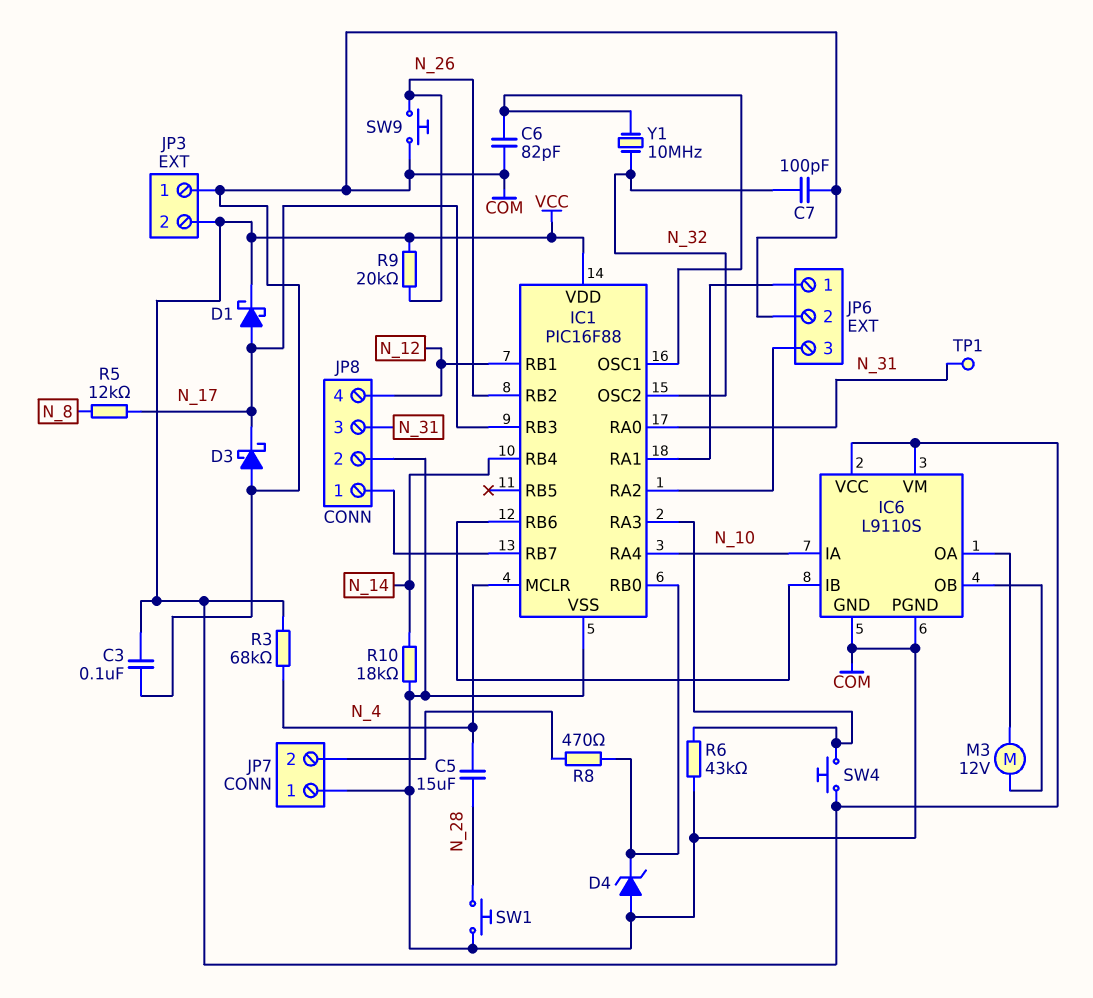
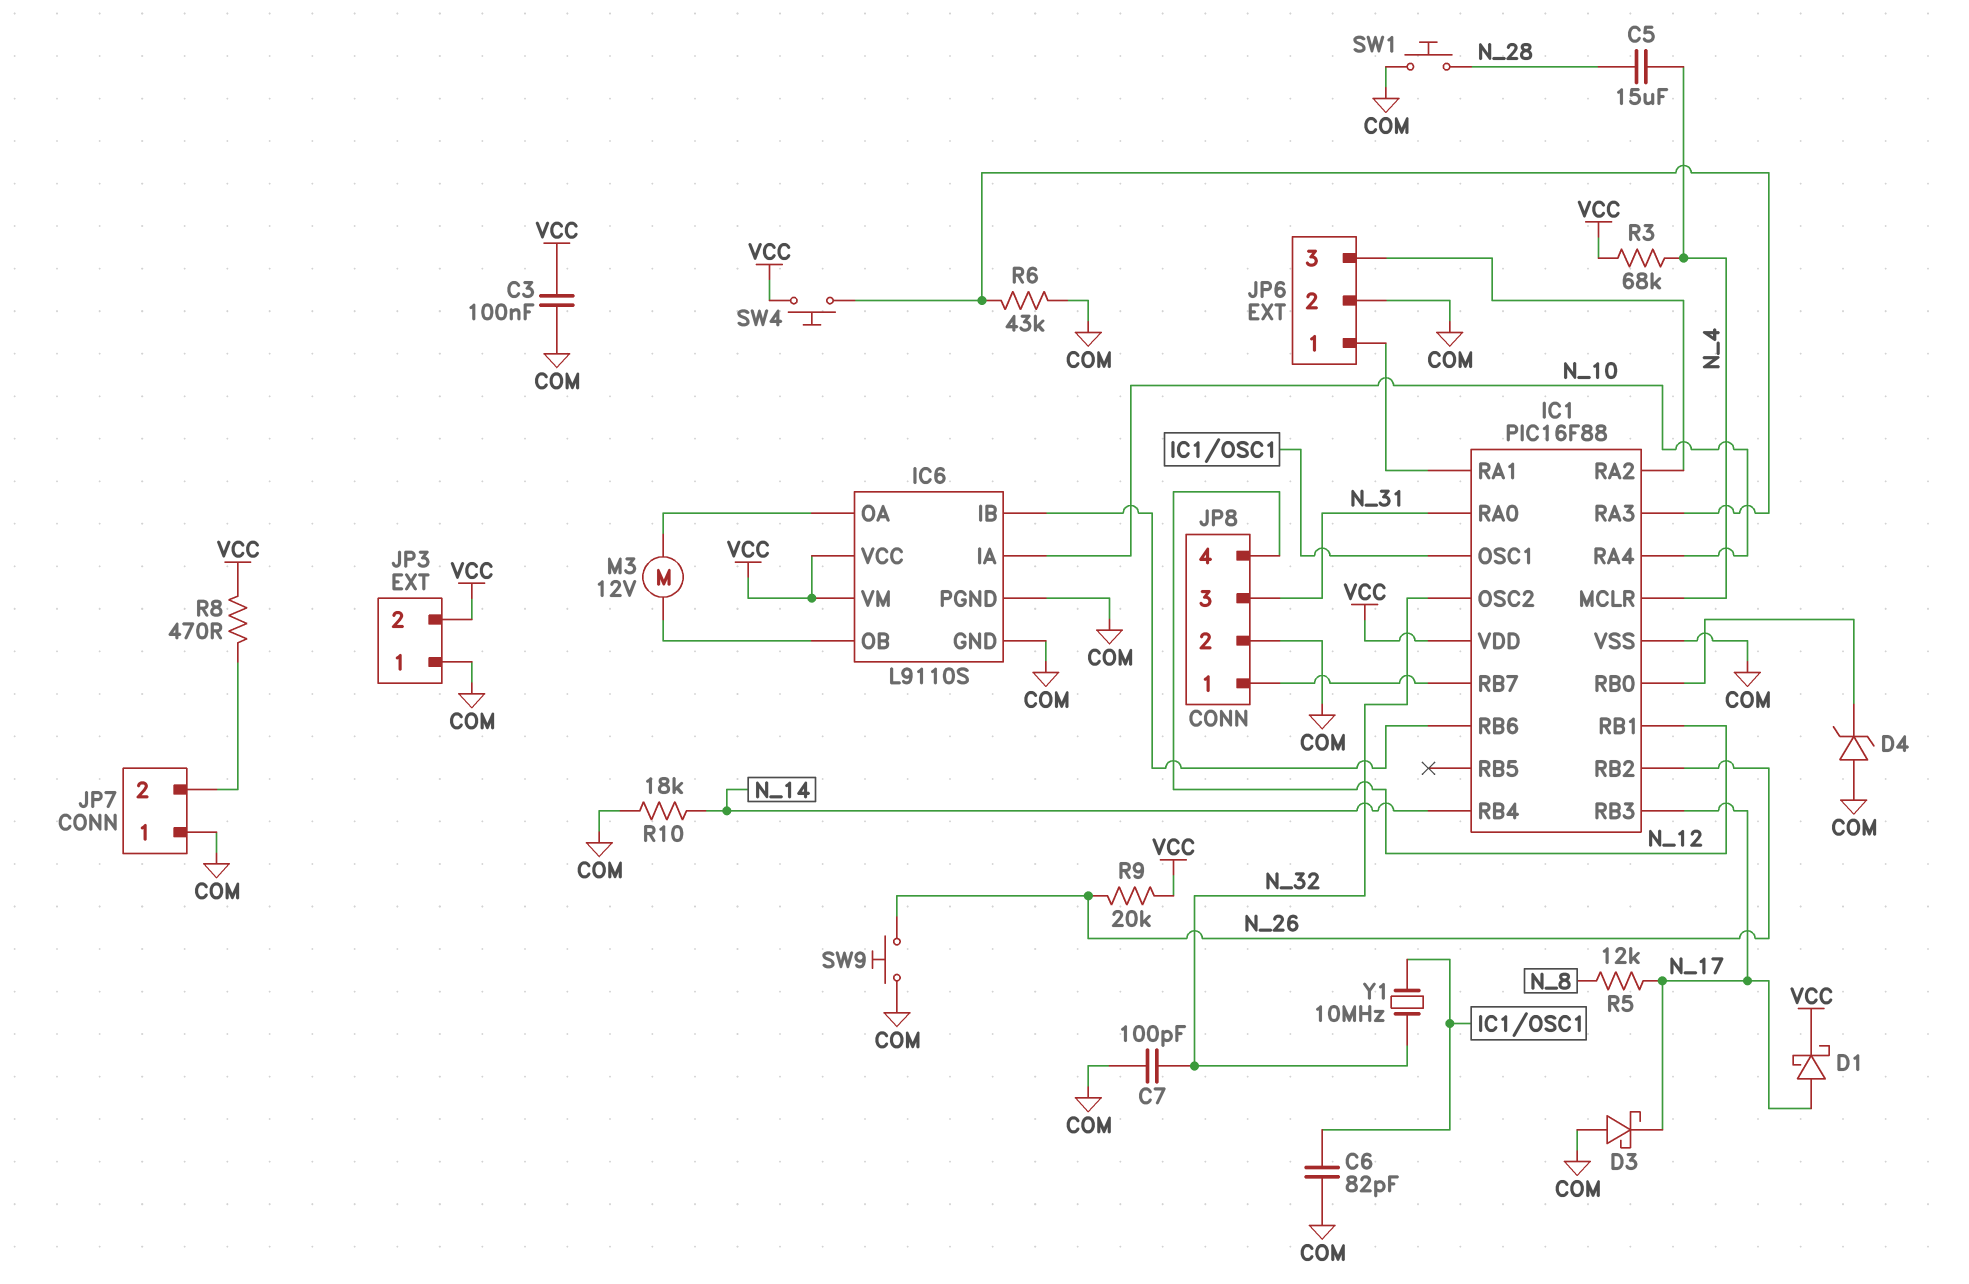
R8: 470 (IC1/RB0, JP7/2) -> 470 (JP7/2, VCC)
TP1: test point (N_31) -> none

